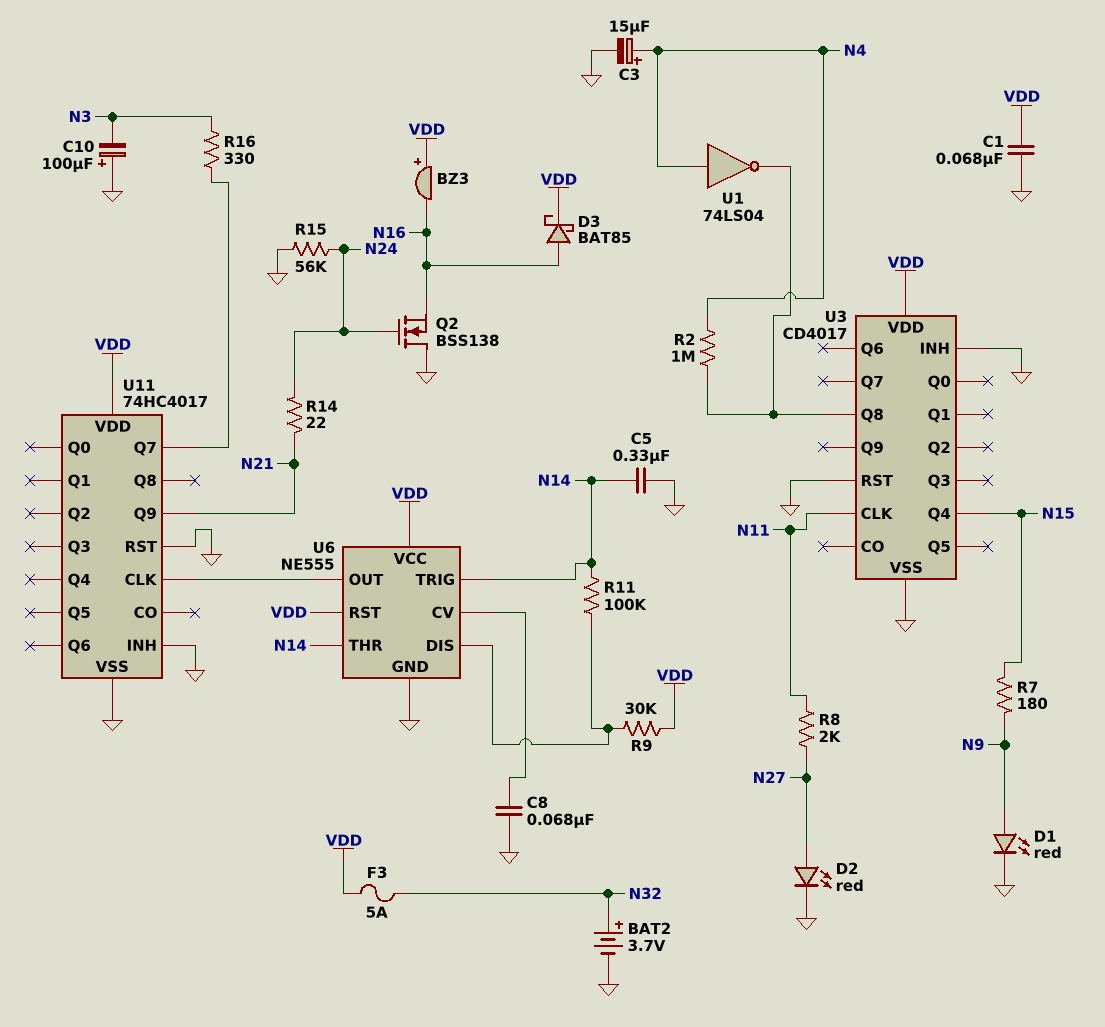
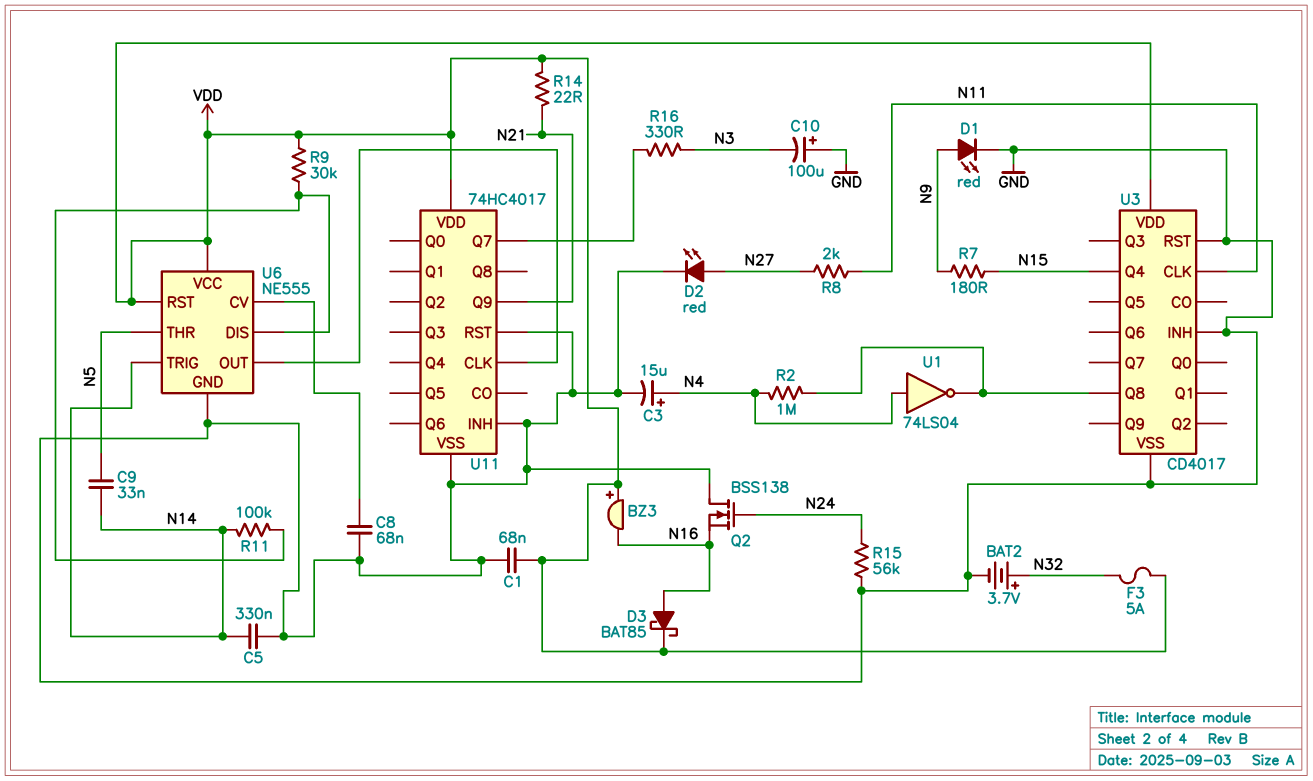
C9: none -> 33nF (N5, N14)
R14: 22 (N21, N24) -> 22 (N21, VDD)
U6 pin THR: N14 -> N5

